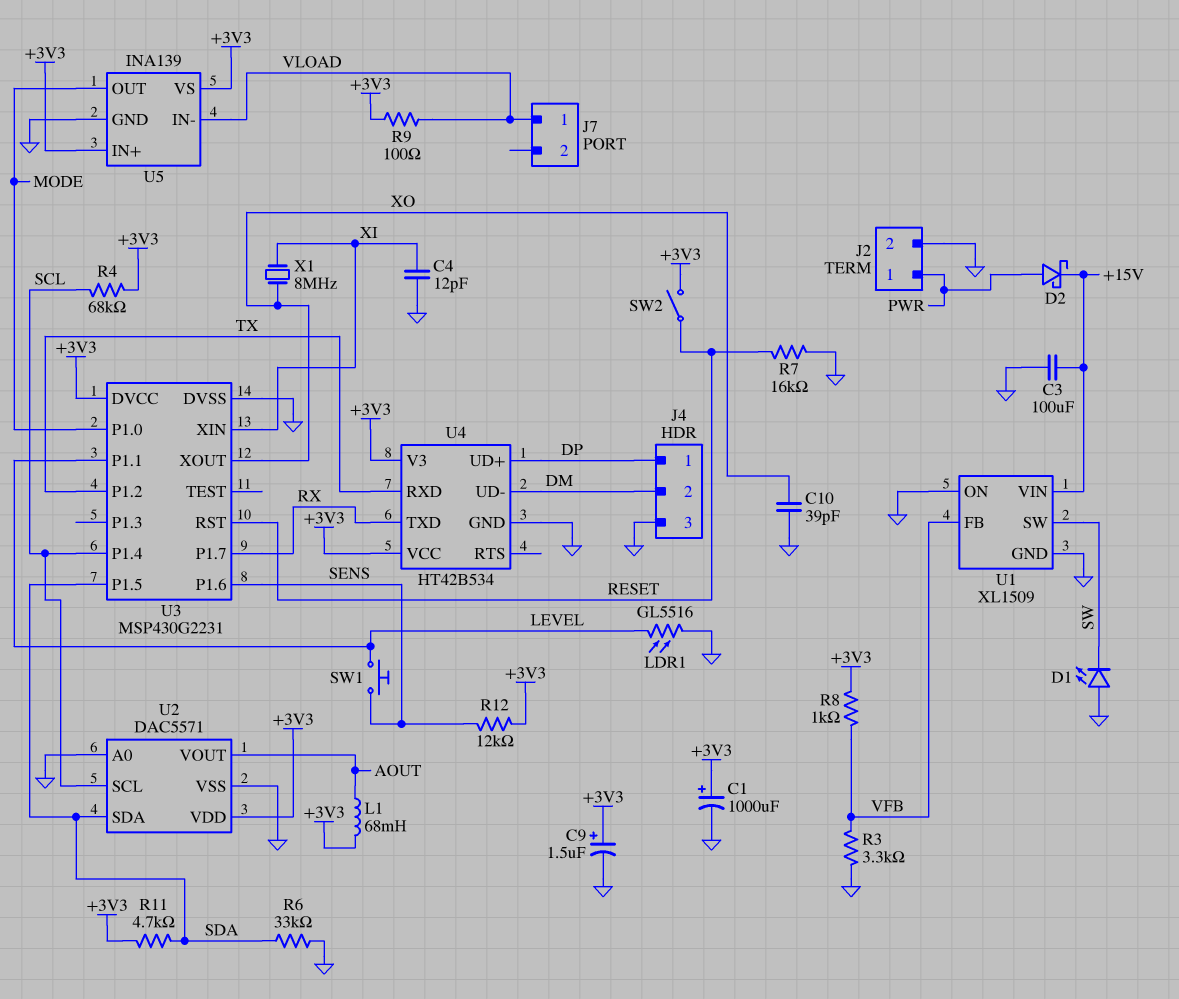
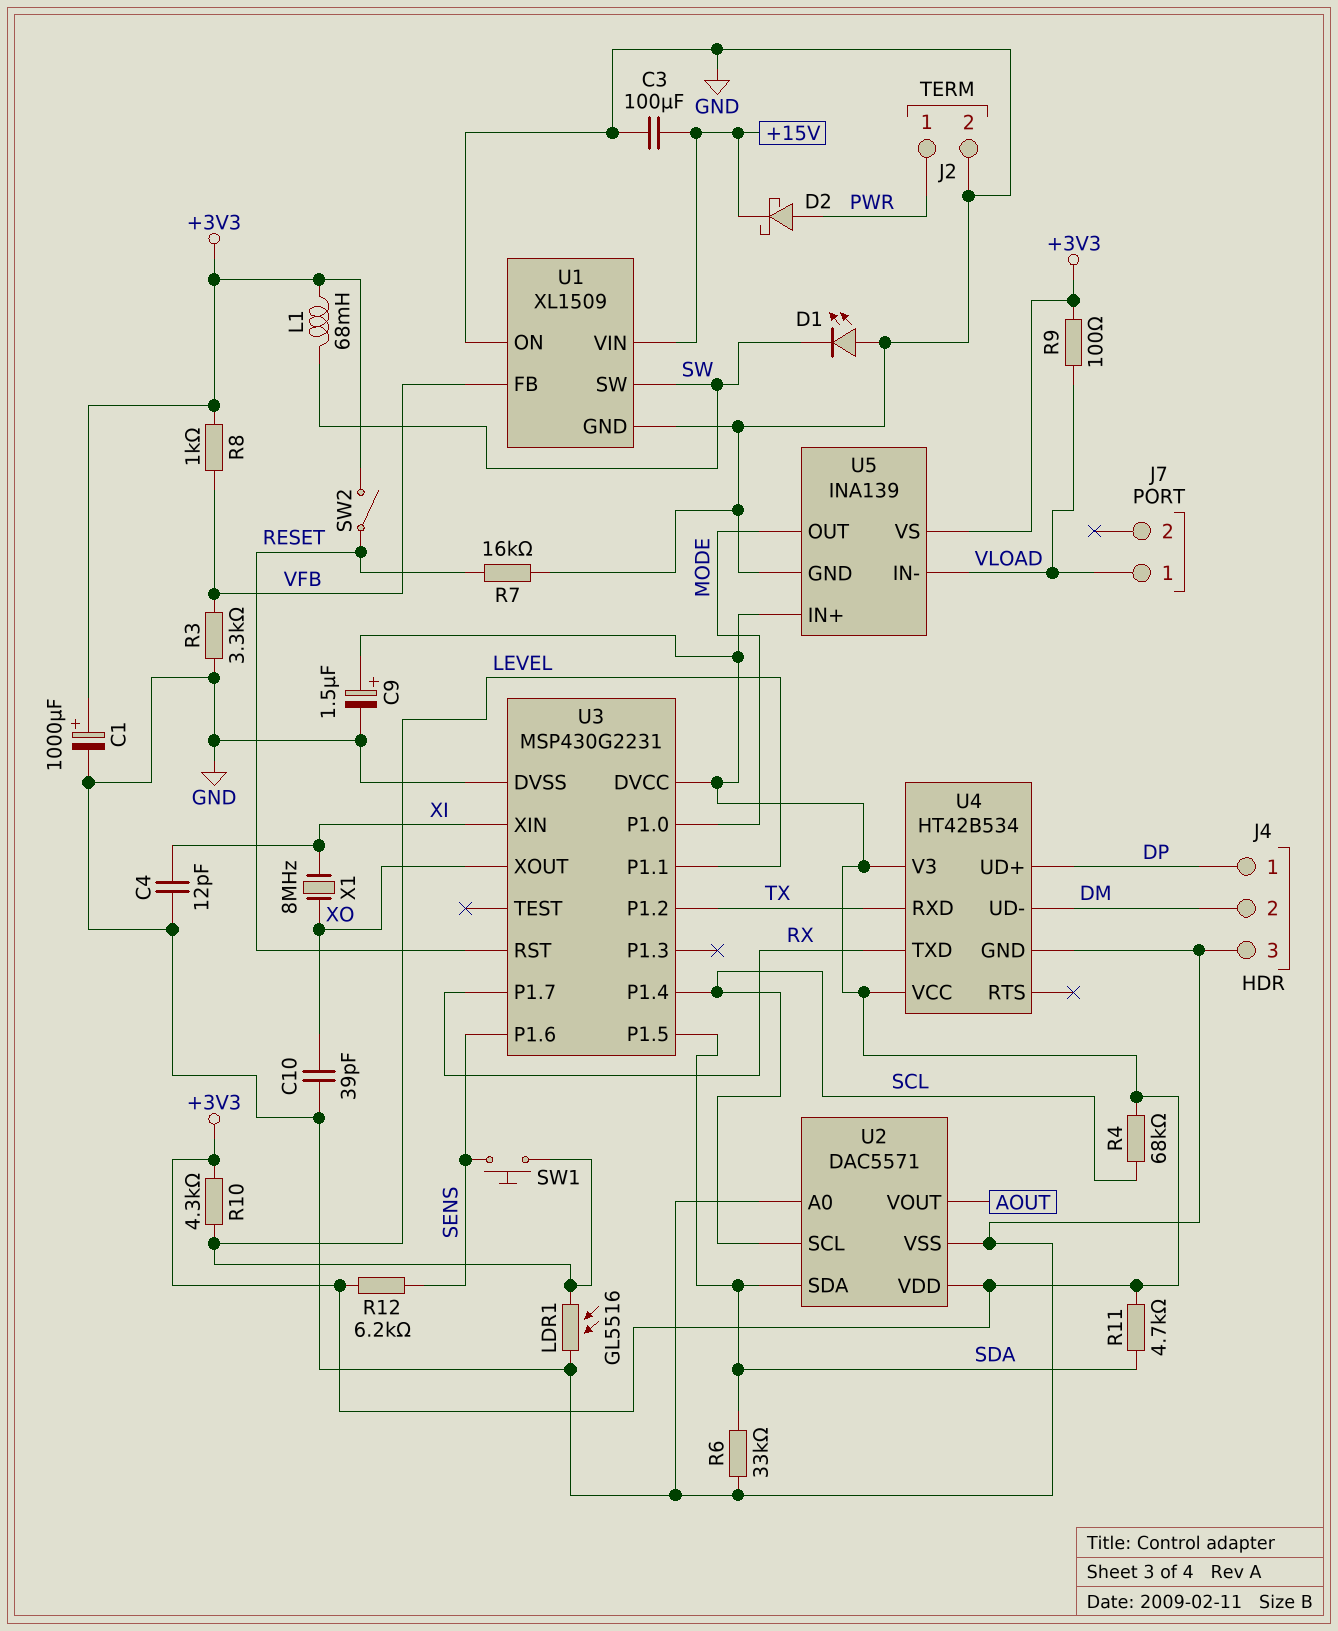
L1: 68mH (+3V3, AOUT) -> 68mH (+3V3, SW)
R10: none -> 4.3k (+3V3, LEVEL)
R12: 12k (+3V3, SENS) -> 6.2k (+3V3, SENS)

